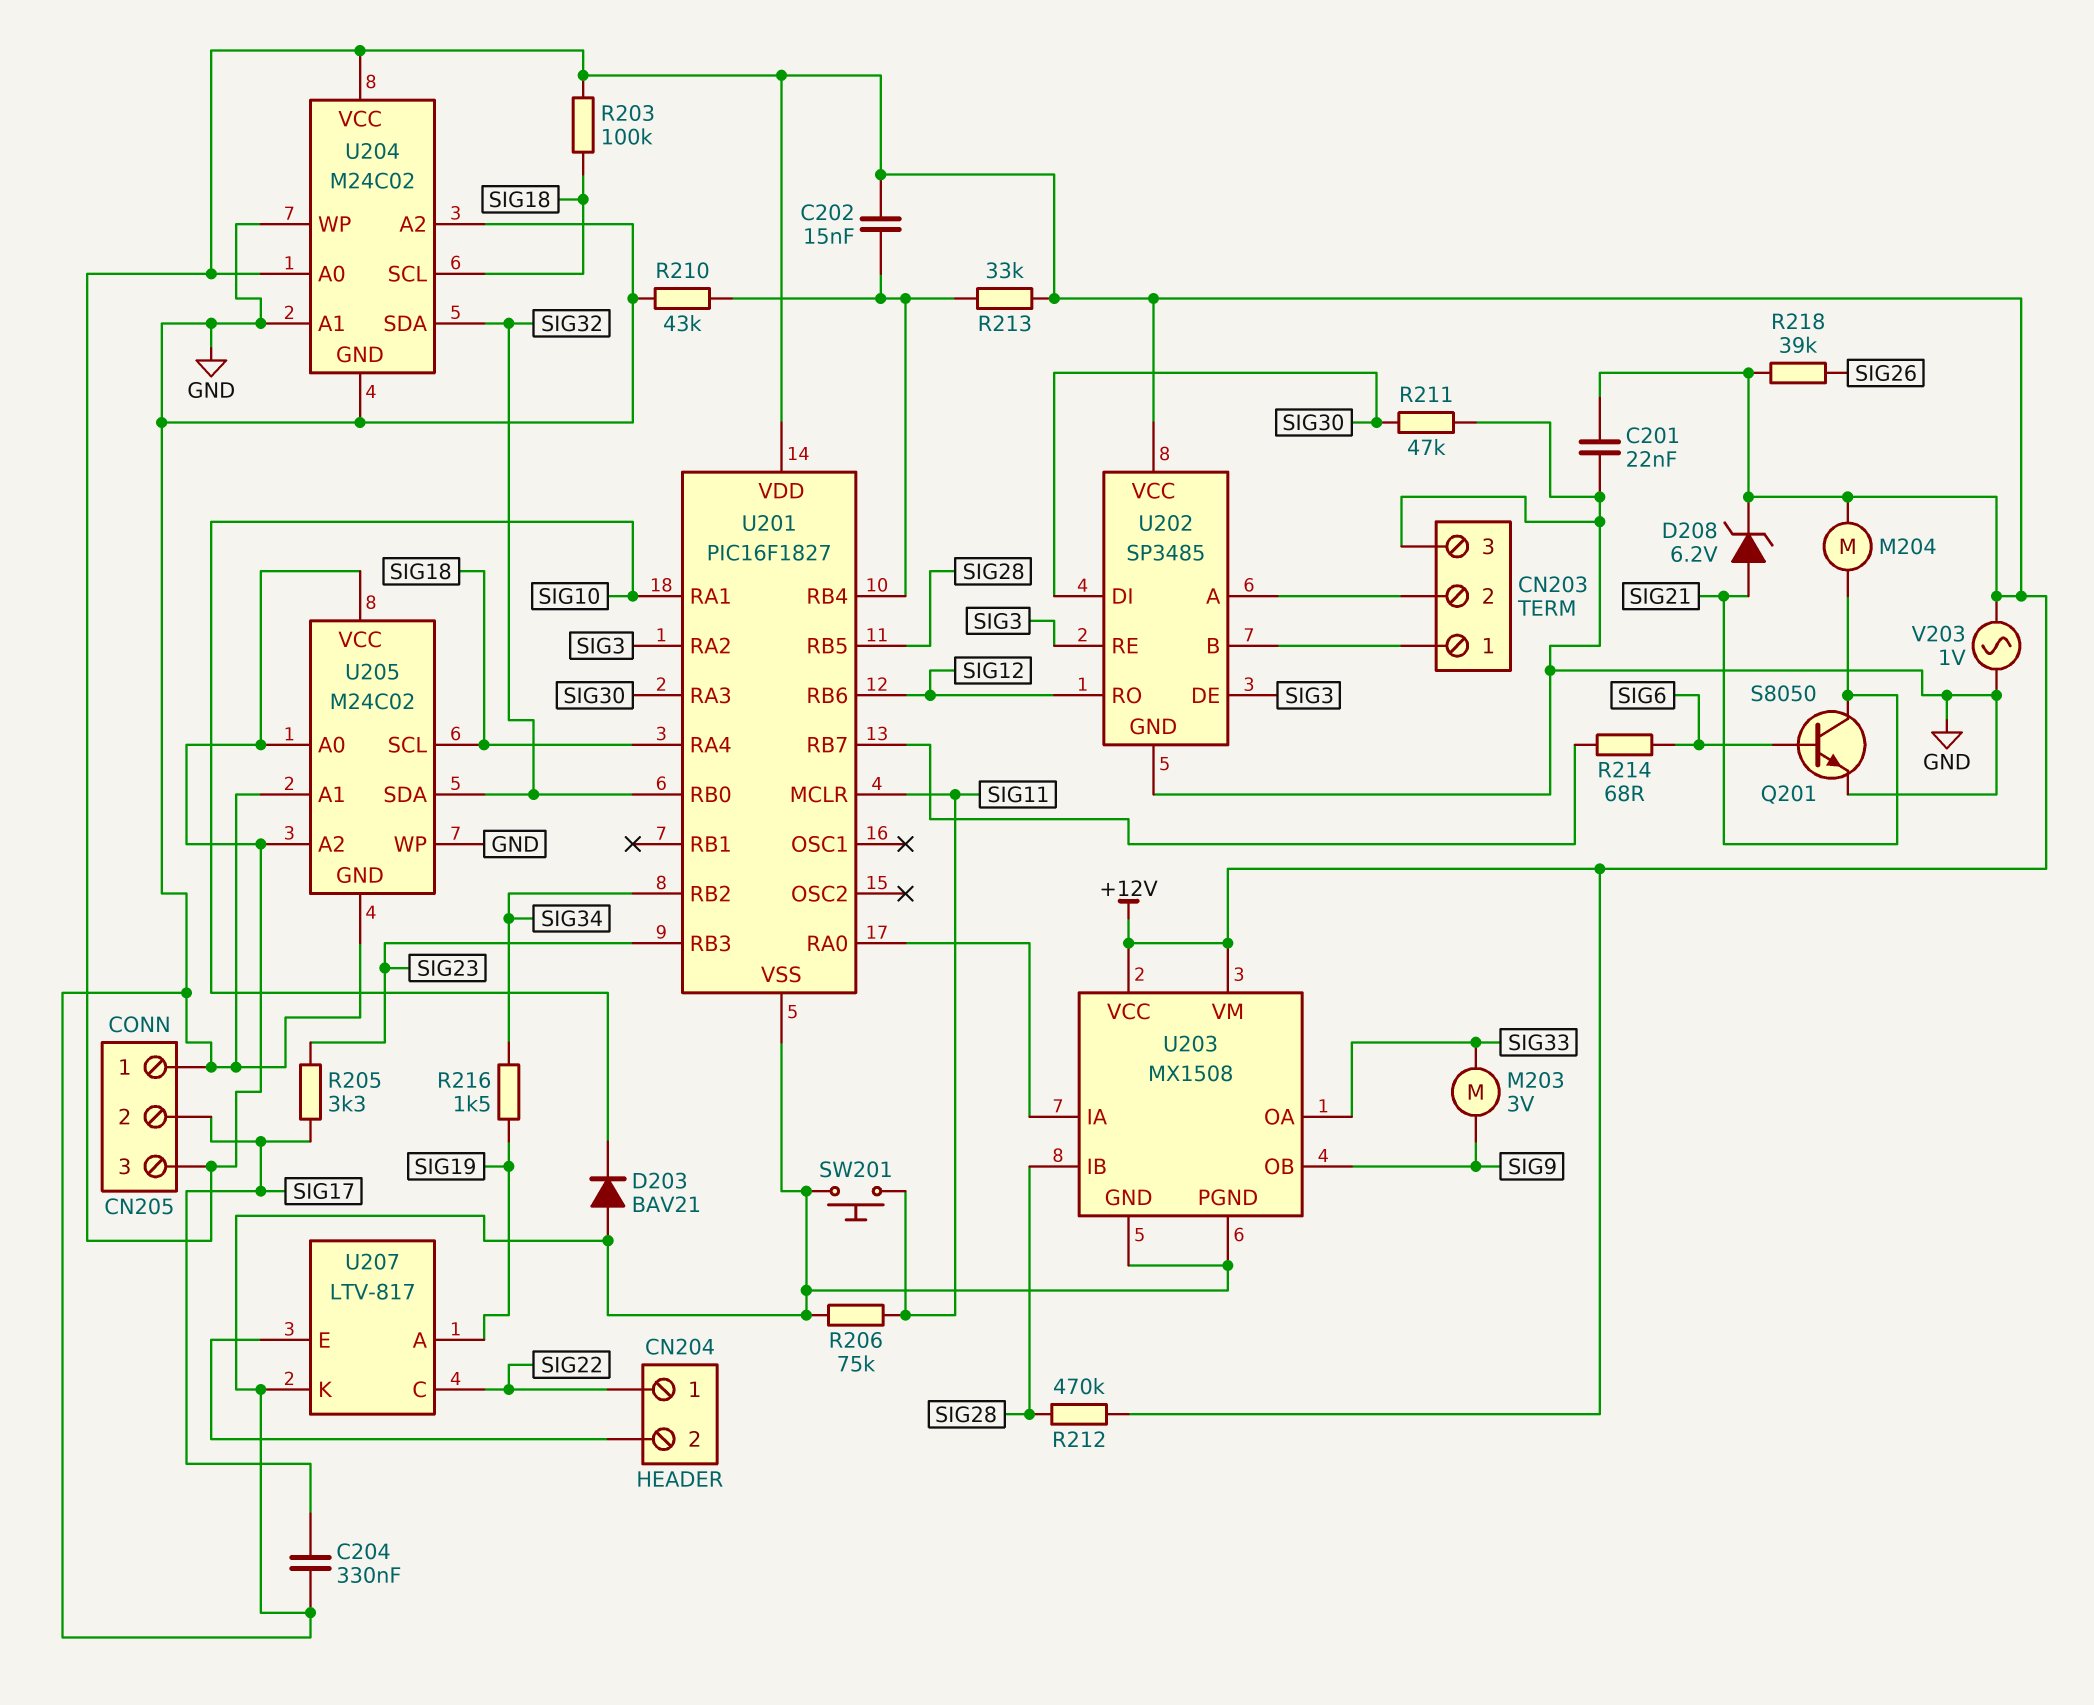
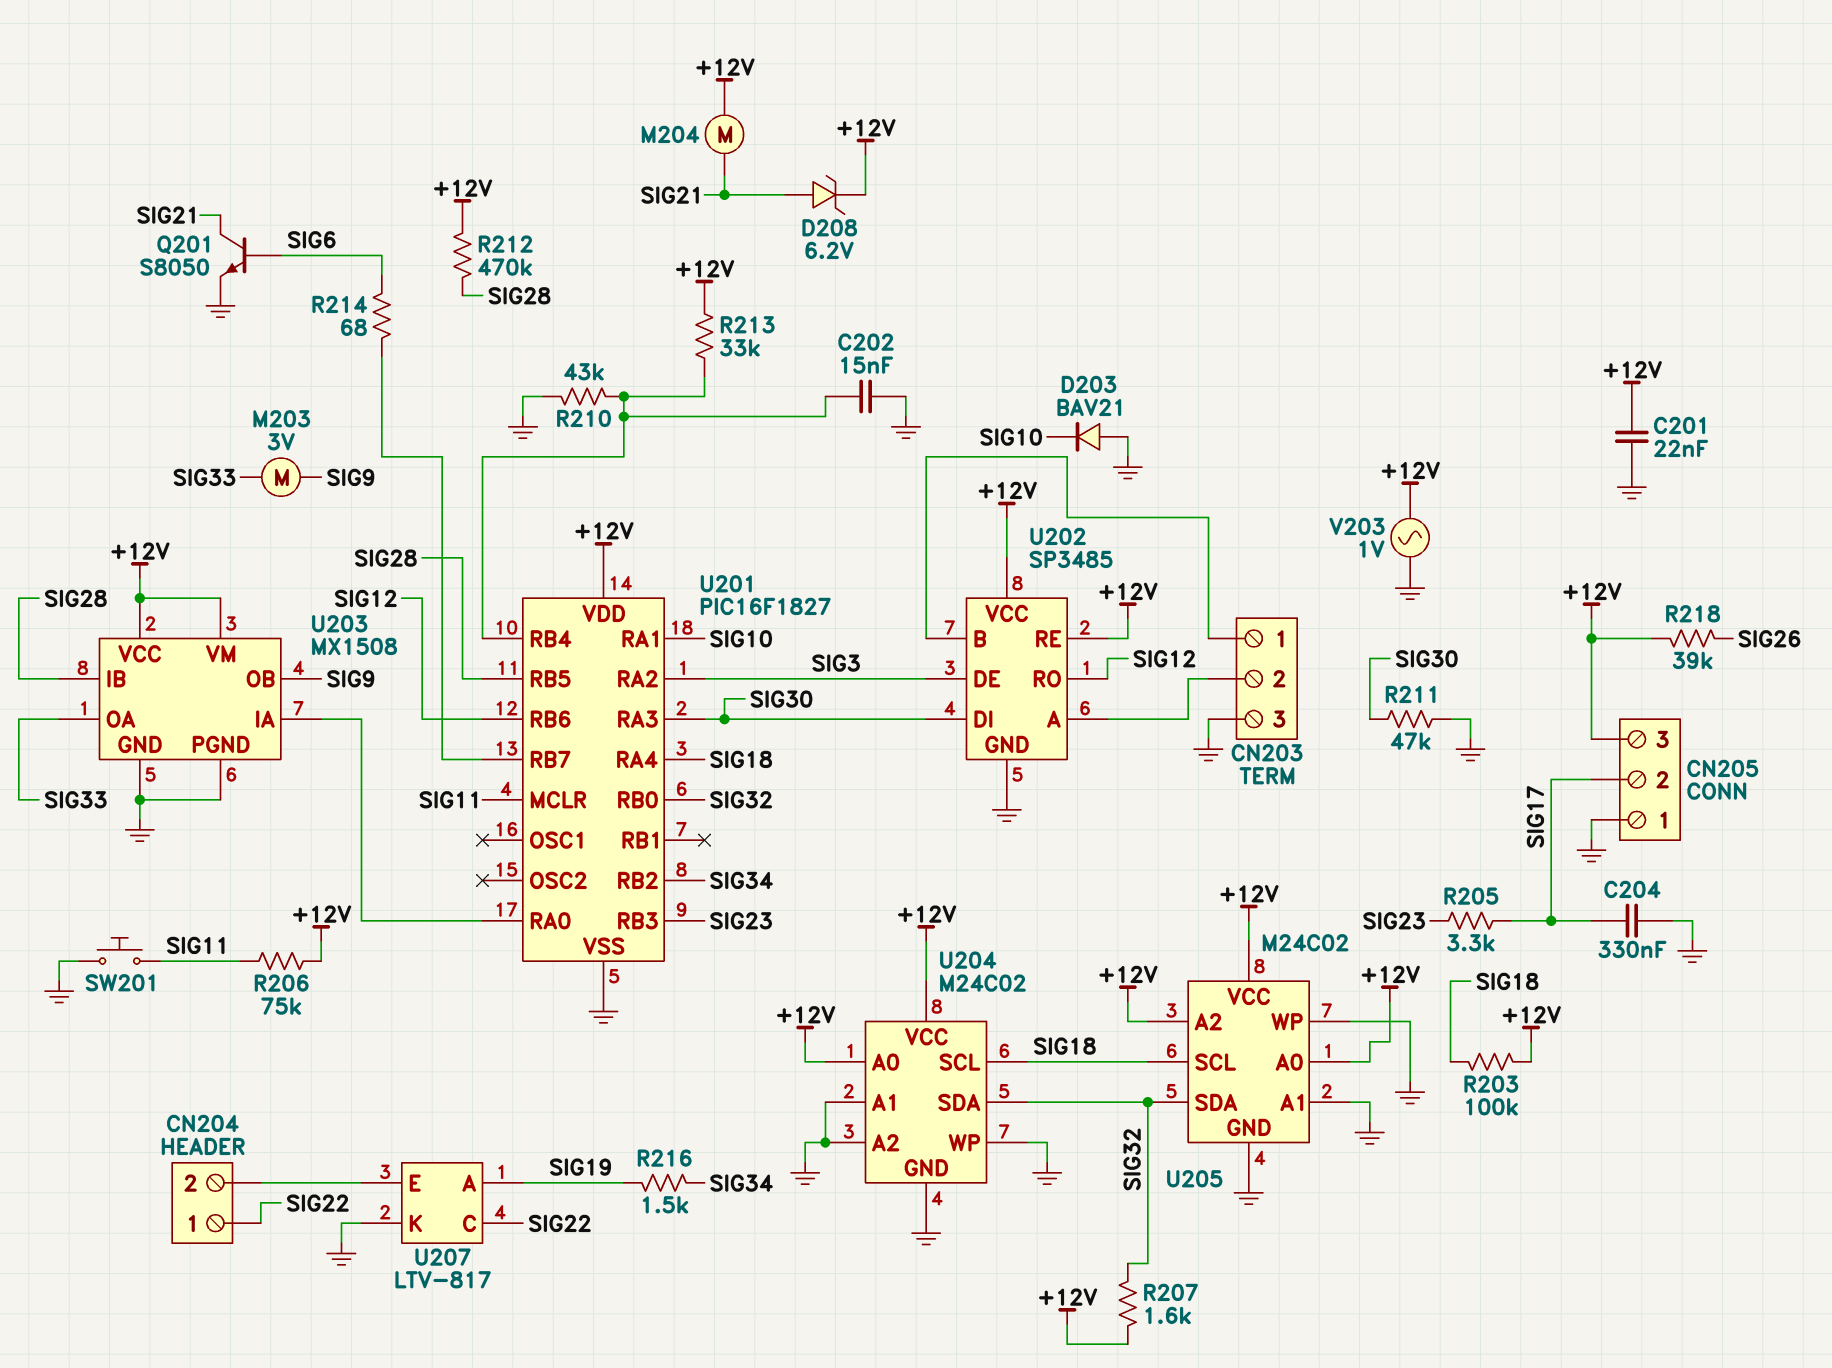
C202: 15nF (+12V, U201/RB4) -> 15nF (GND, U201/RB4)
R206: 75k (GND, SIG11) -> 75k (+12V, SIG11)
R207: none -> 1.6k (+12V, SIG32)
U202 pin RE: SIG3 -> +12V

